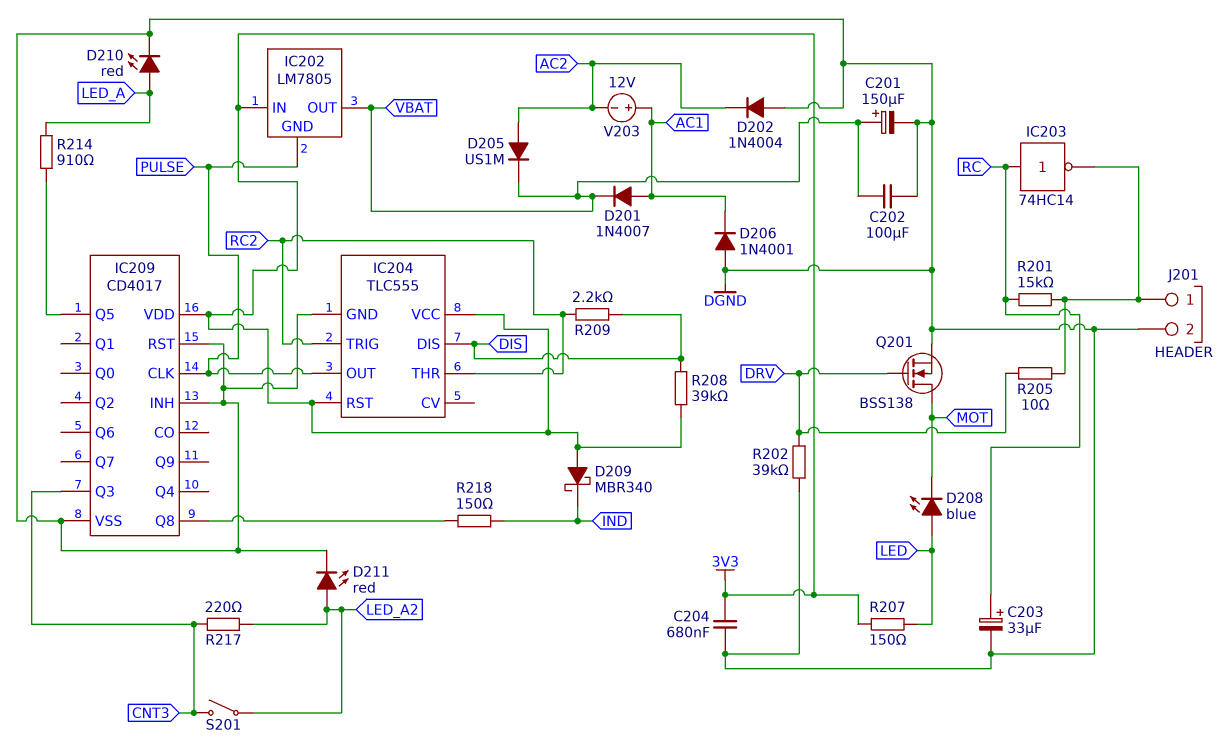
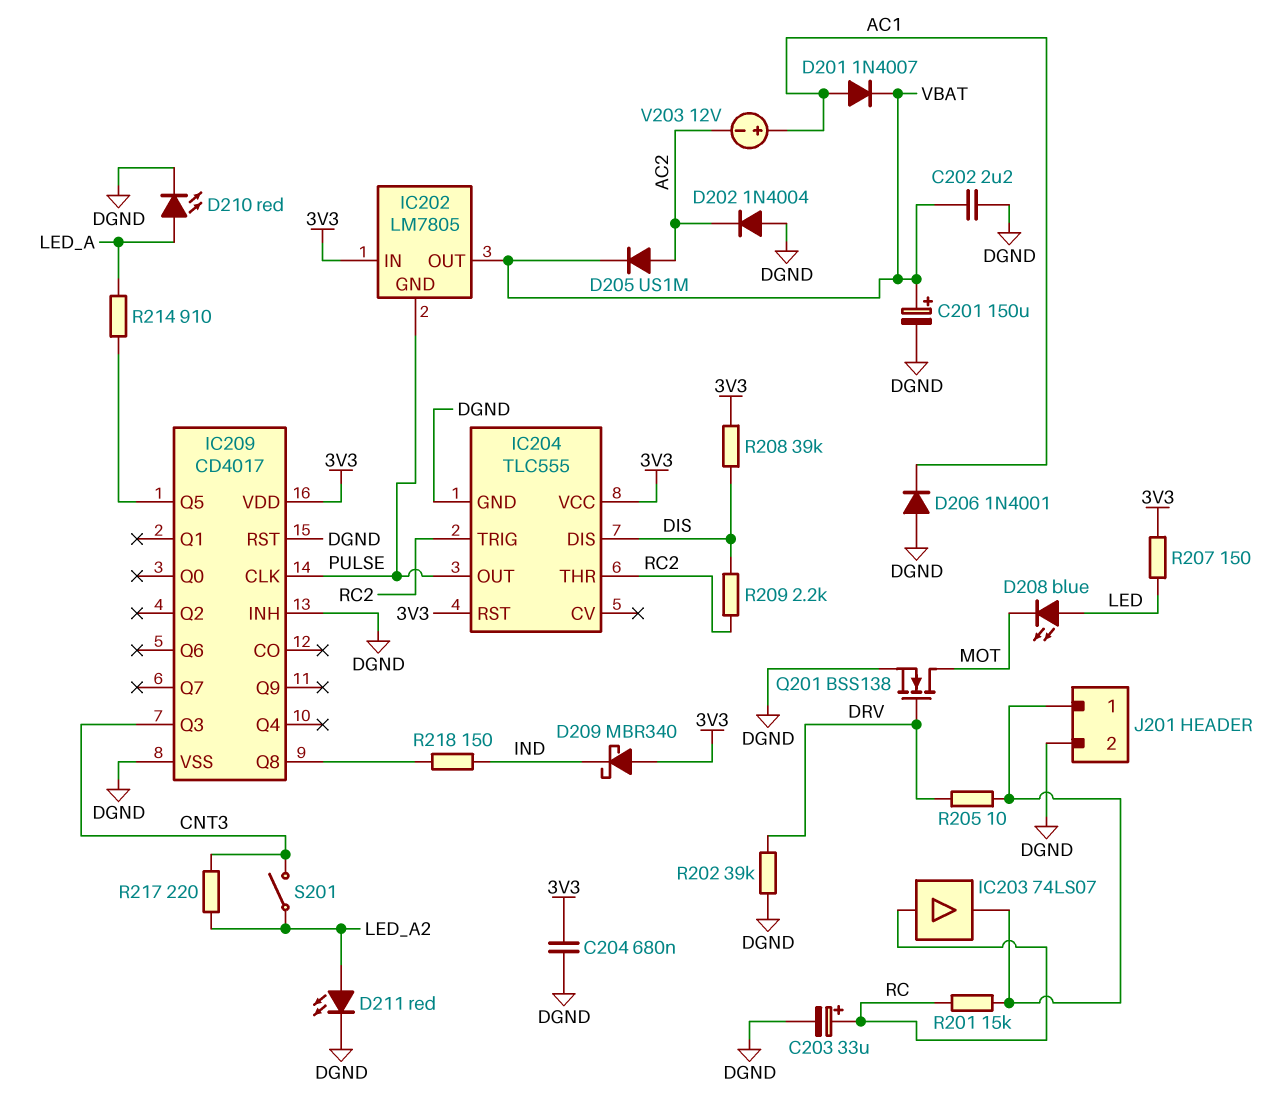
C202: 100uF (DGND, VBAT) -> 2.2uF (DGND, VBAT)
IC203: NOT 74HC14 (in RC, out J201/1) -> buffer 74LS07 (in RC, out J201/1)

